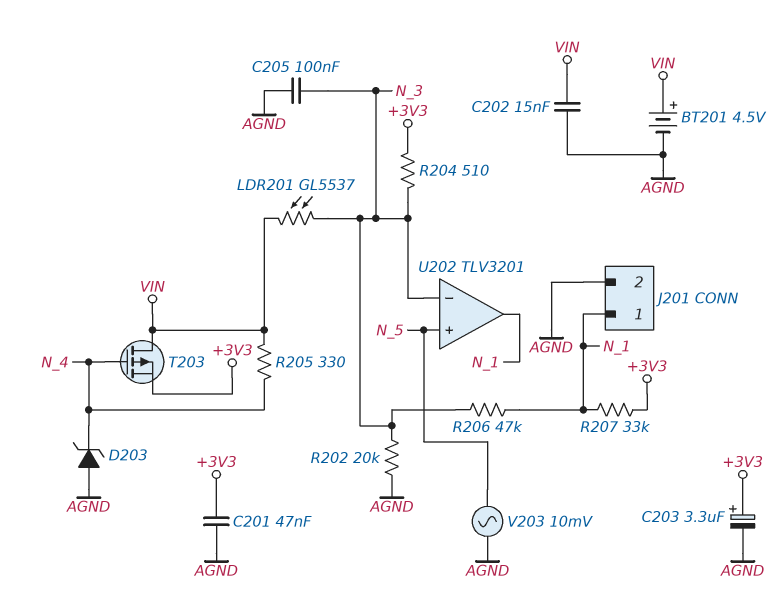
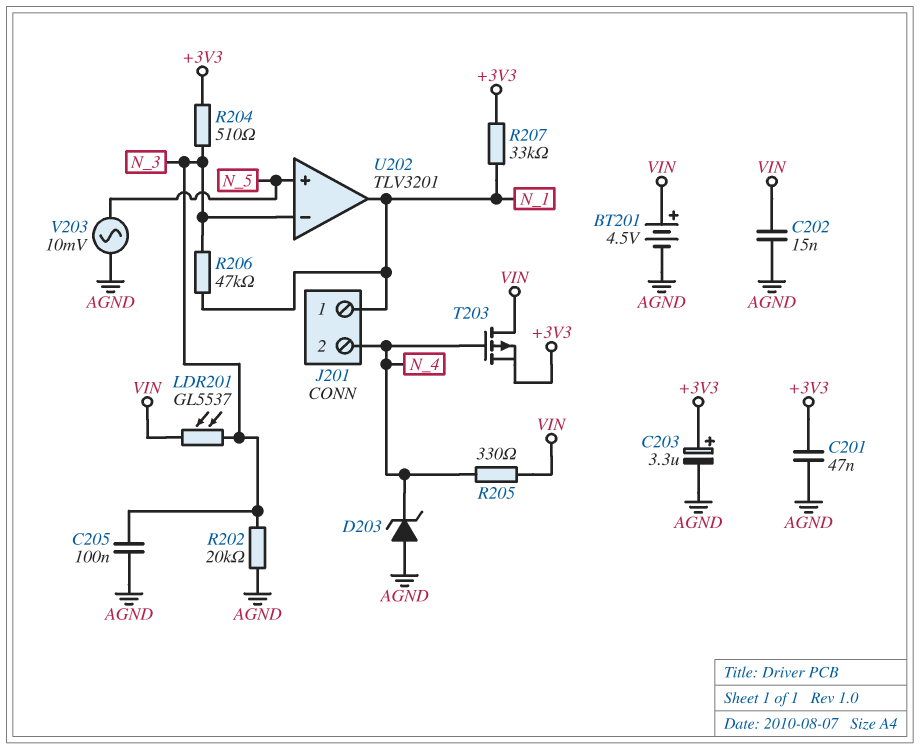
J201 pin 2: AGND -> N_4

